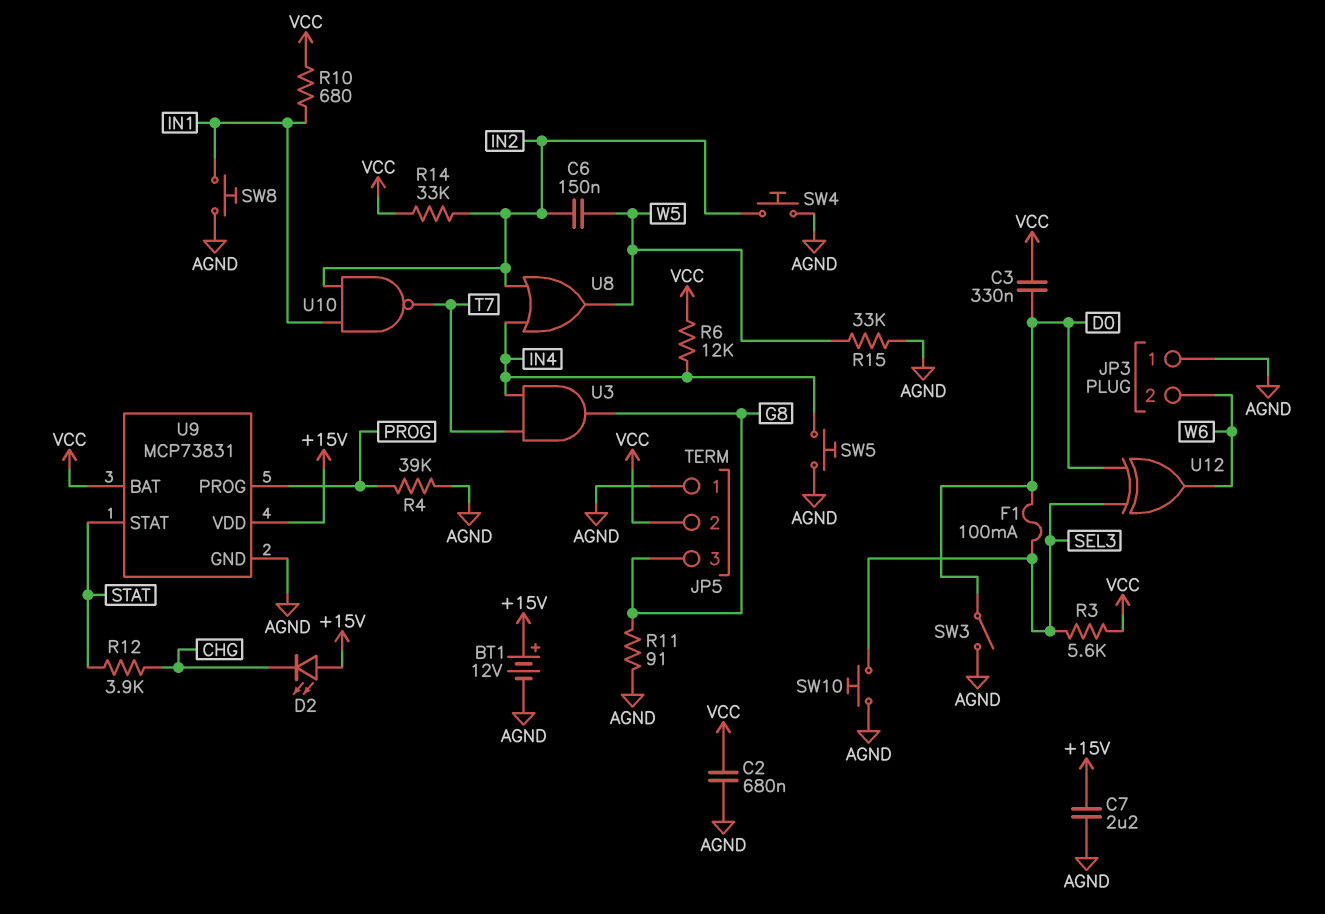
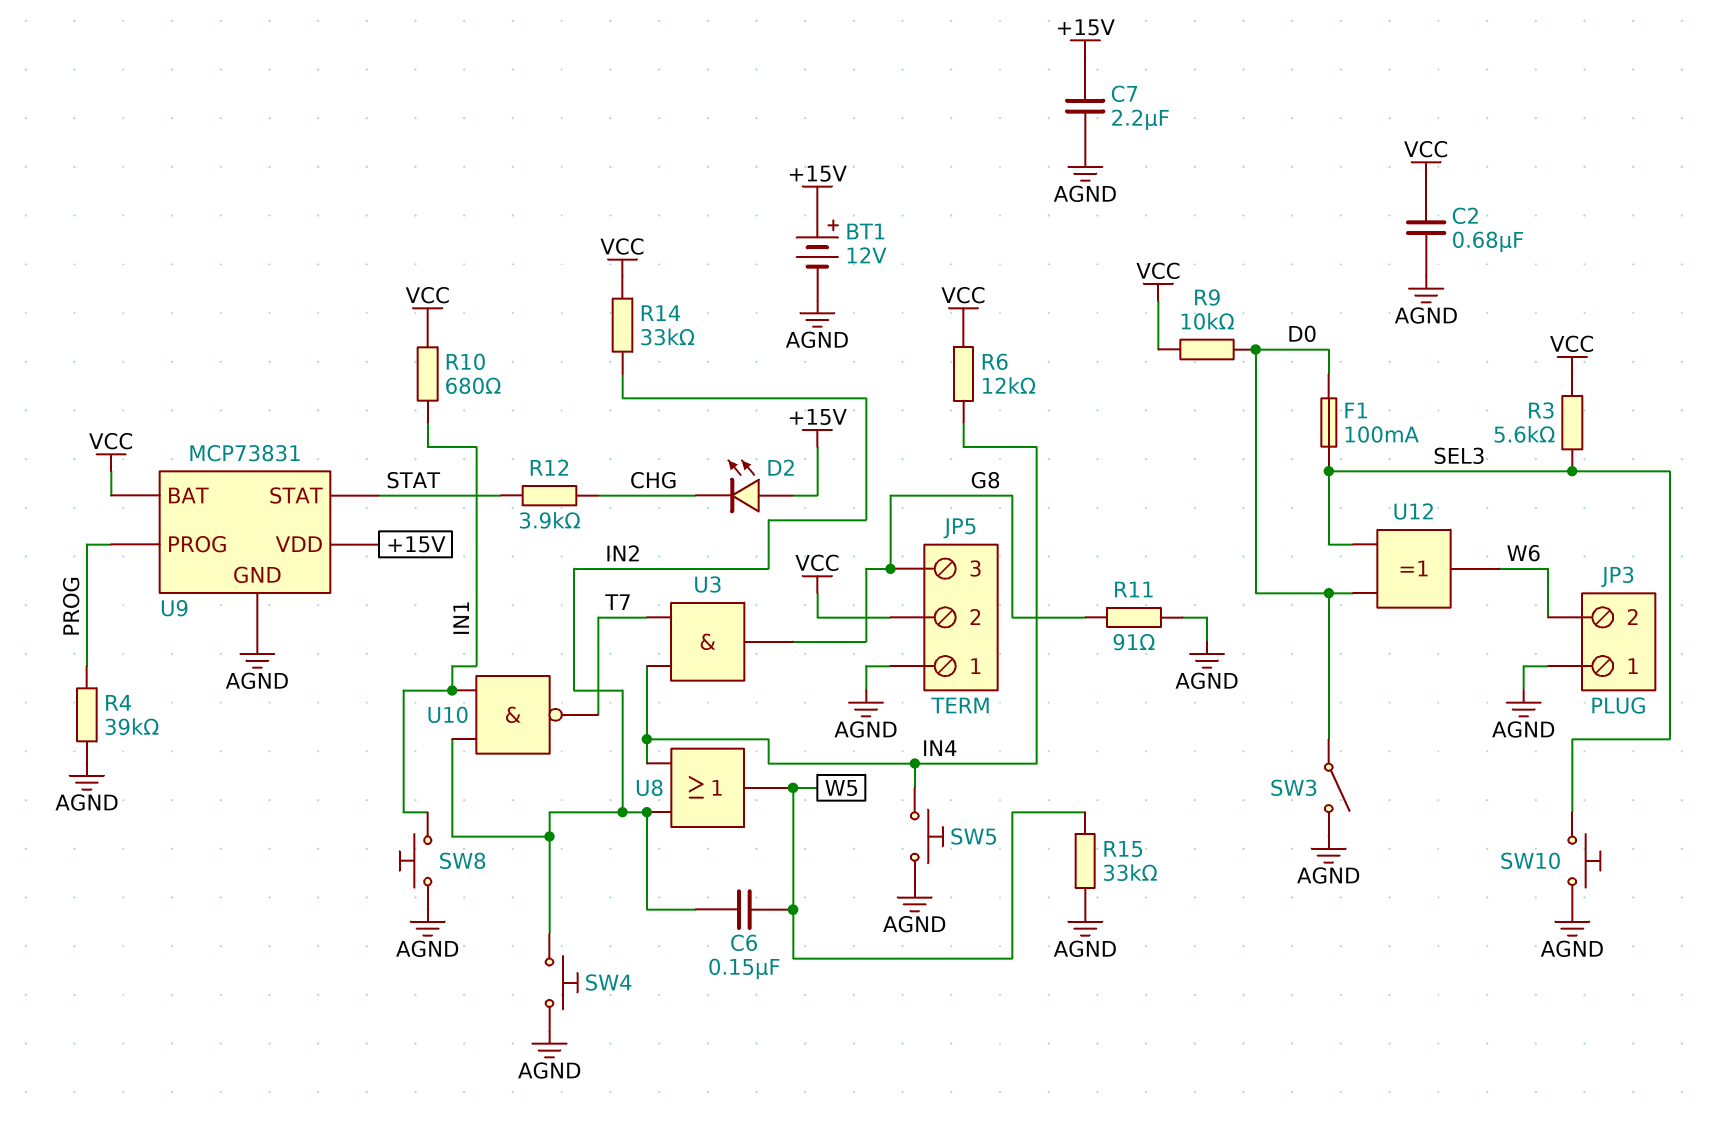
C3: 330nF (D0, VCC) -> none
R9: none -> 10k (D0, VCC)

